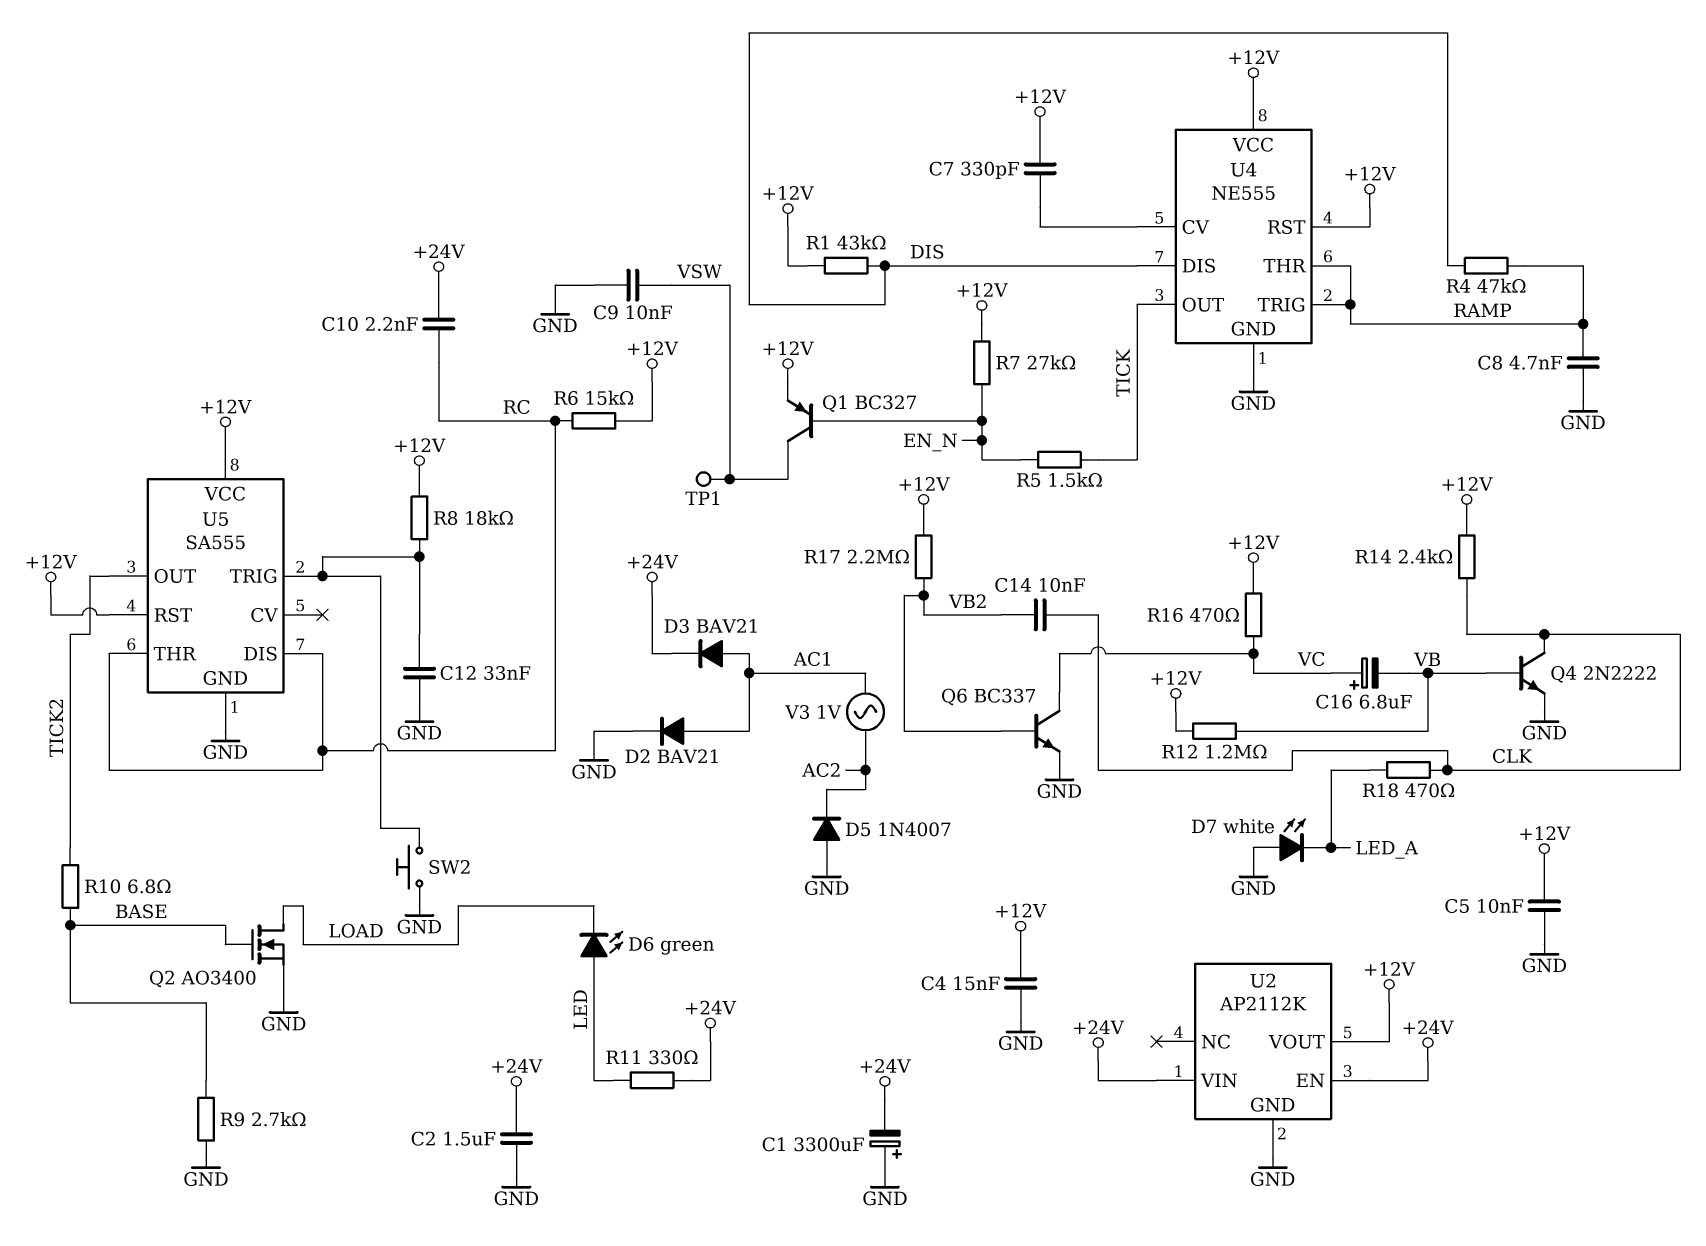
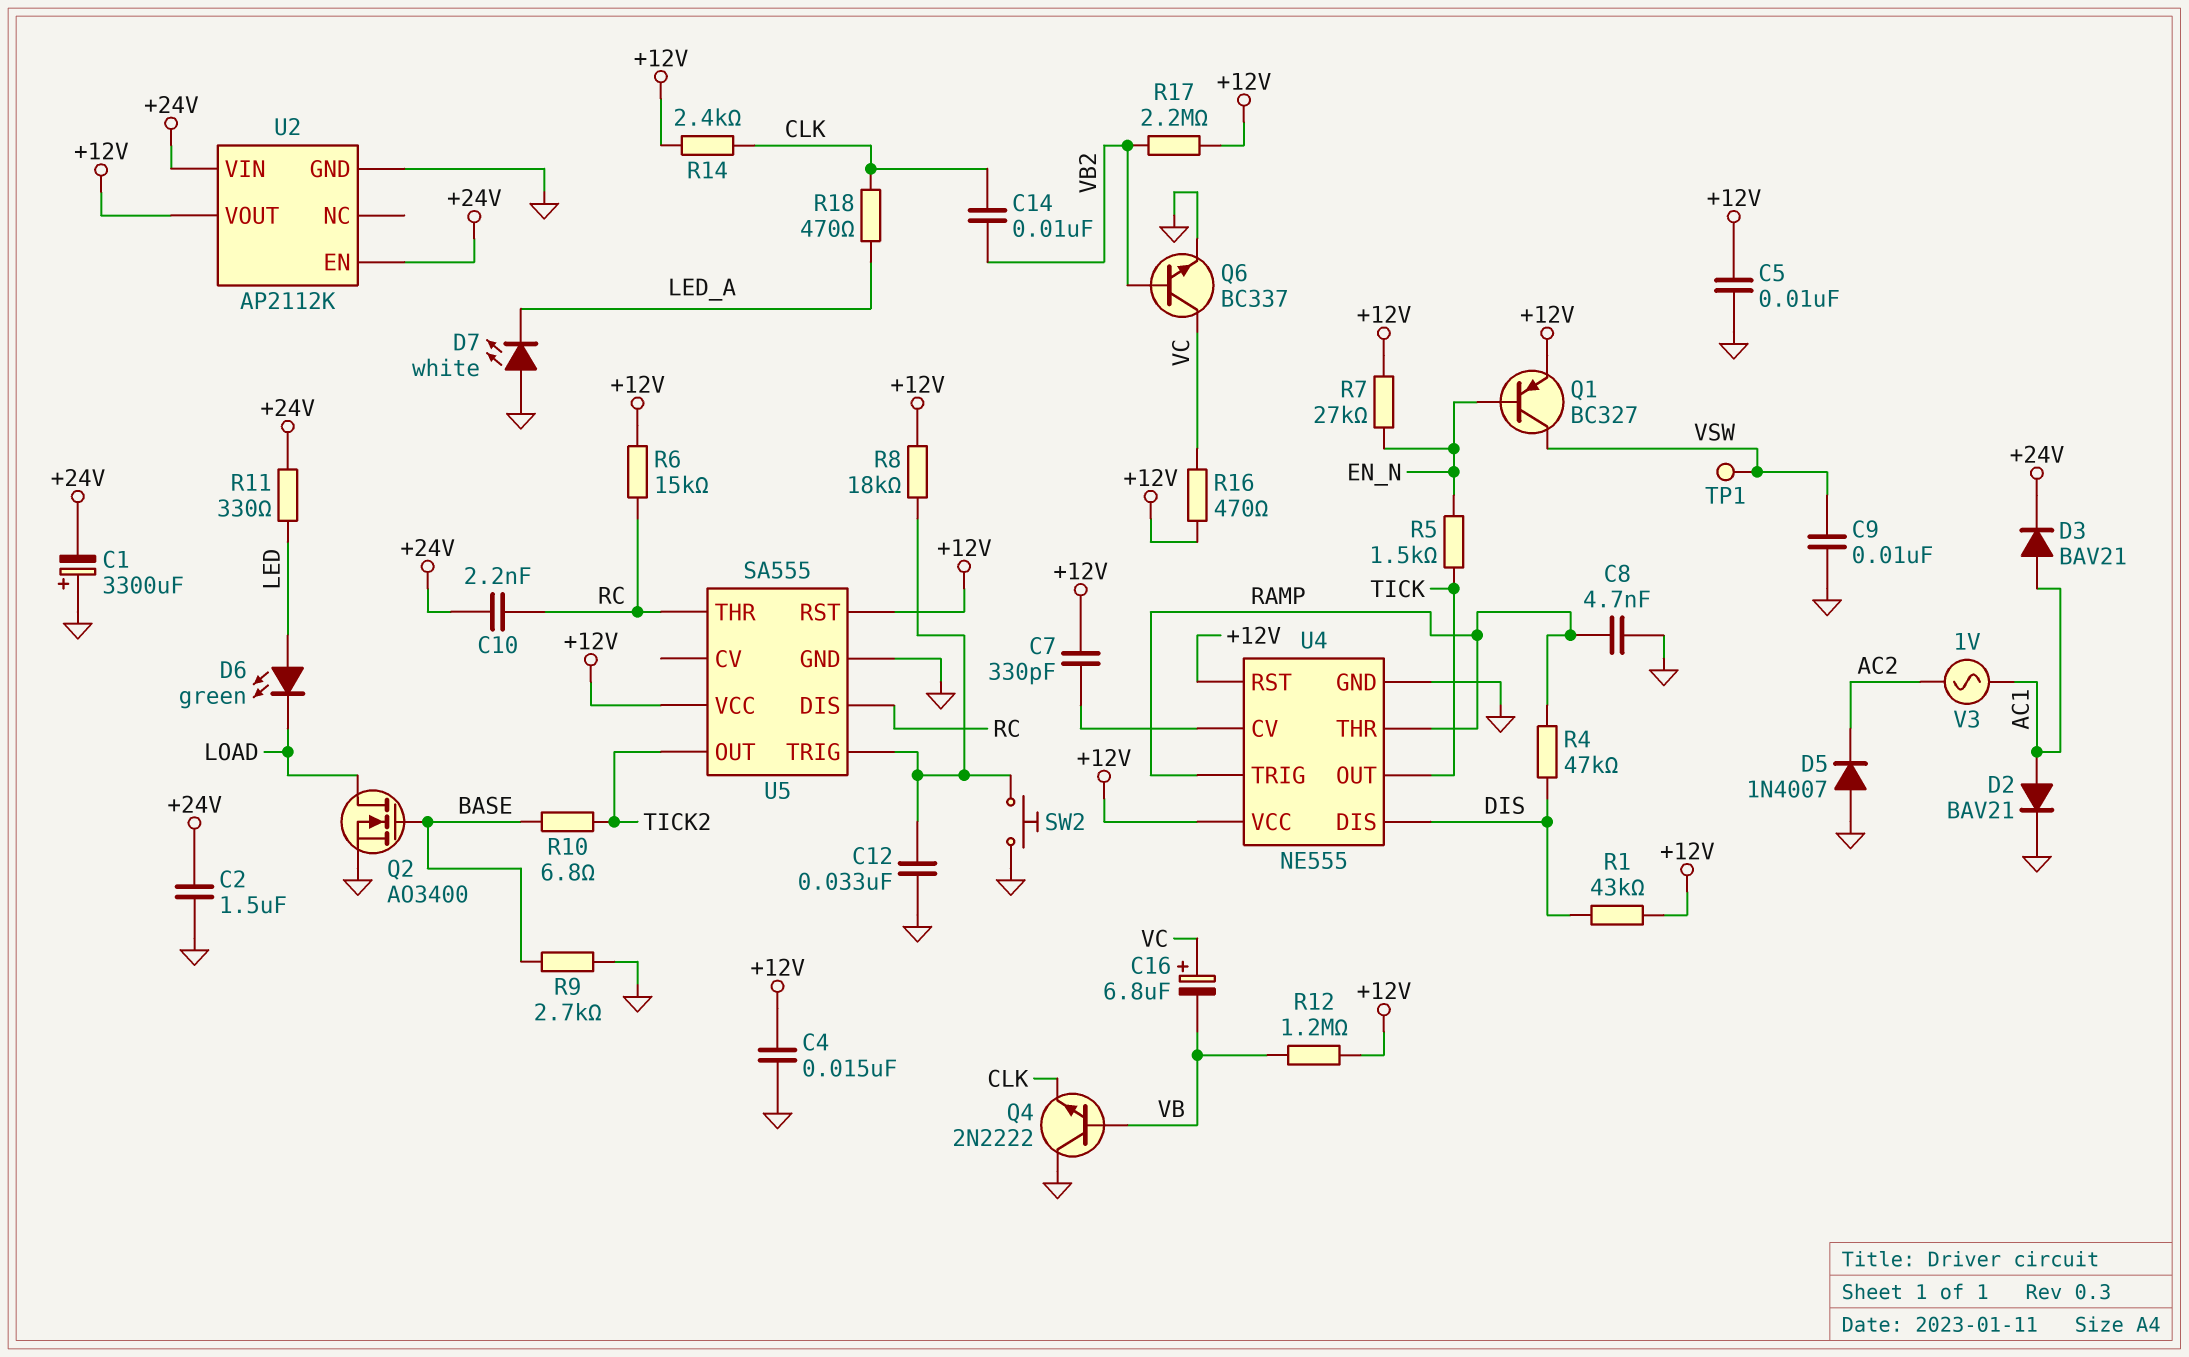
Q4: NPN 2N2222 (B VB, C CLK, E GND) -> NPN 2N2222 (B VB, C GND, E CLK)

